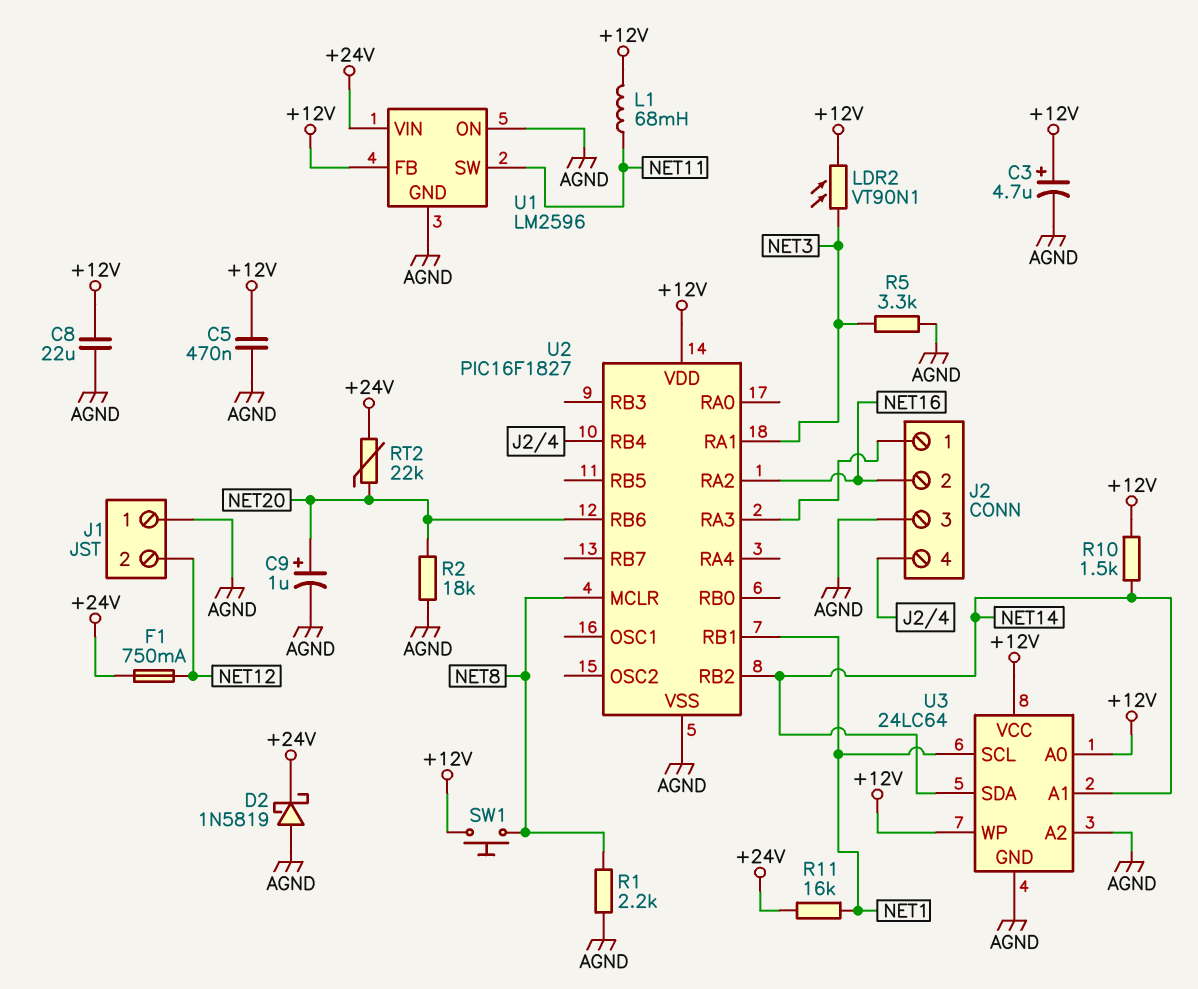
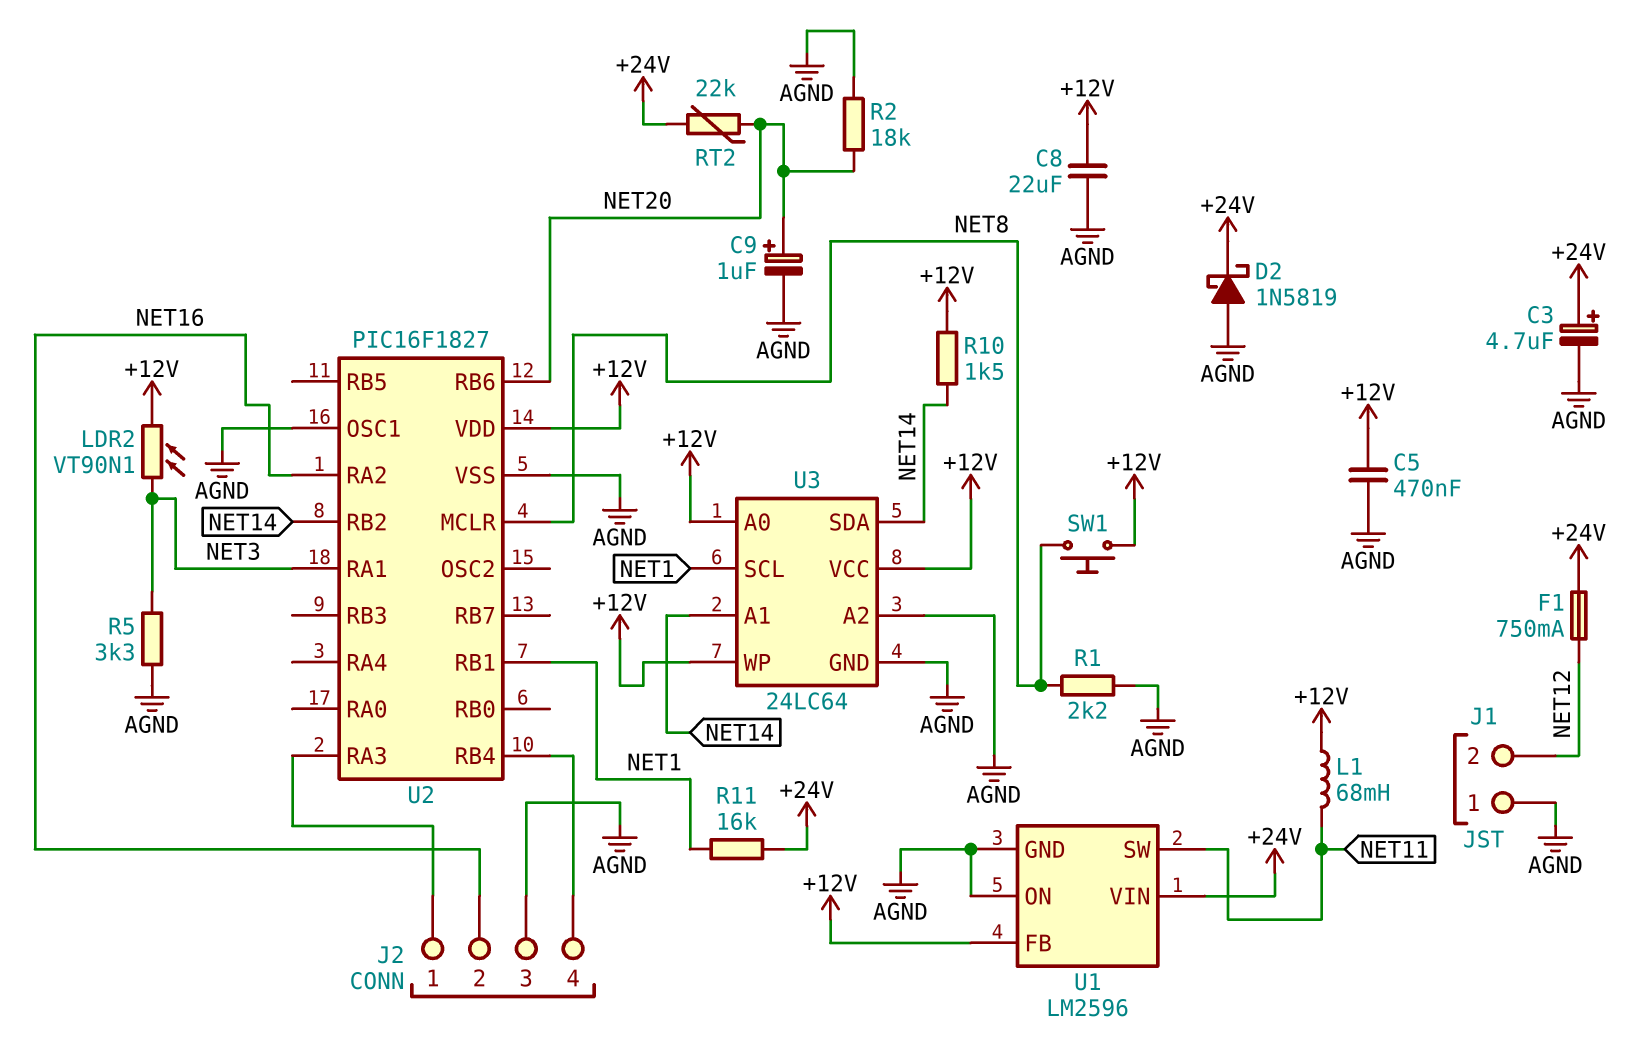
C3: 4.7uF (plus +12V, minus AGND) -> 4.7uF (plus +24V, minus AGND)
U2 pin OSC1: none -> AGND

